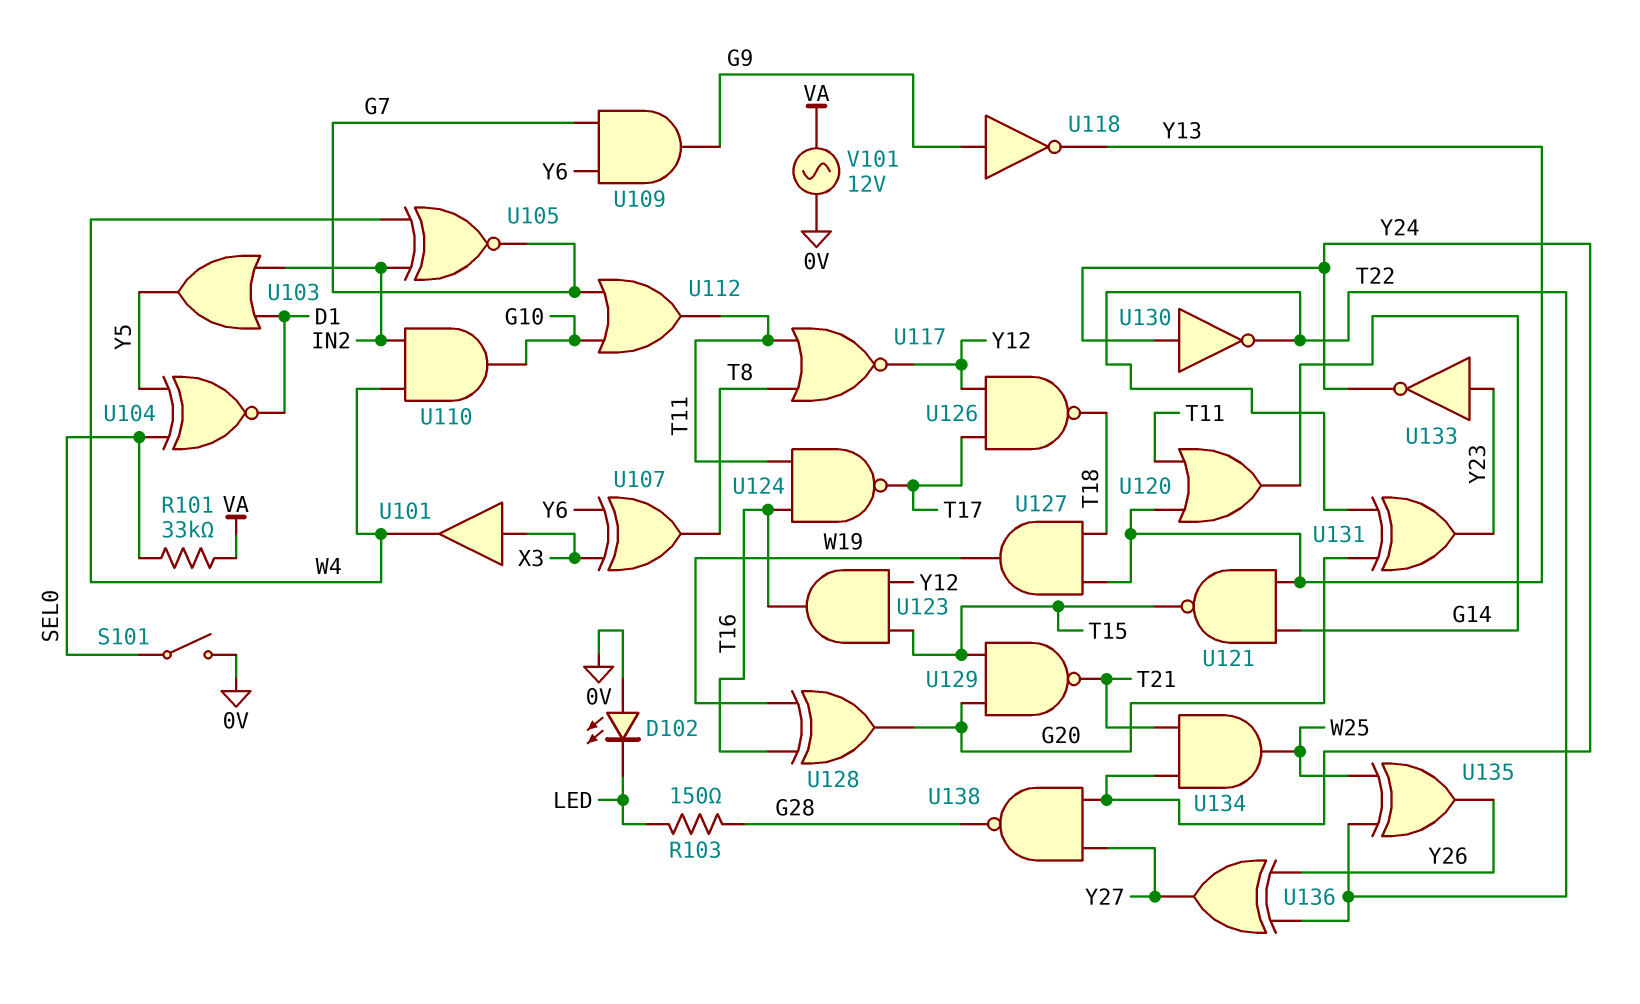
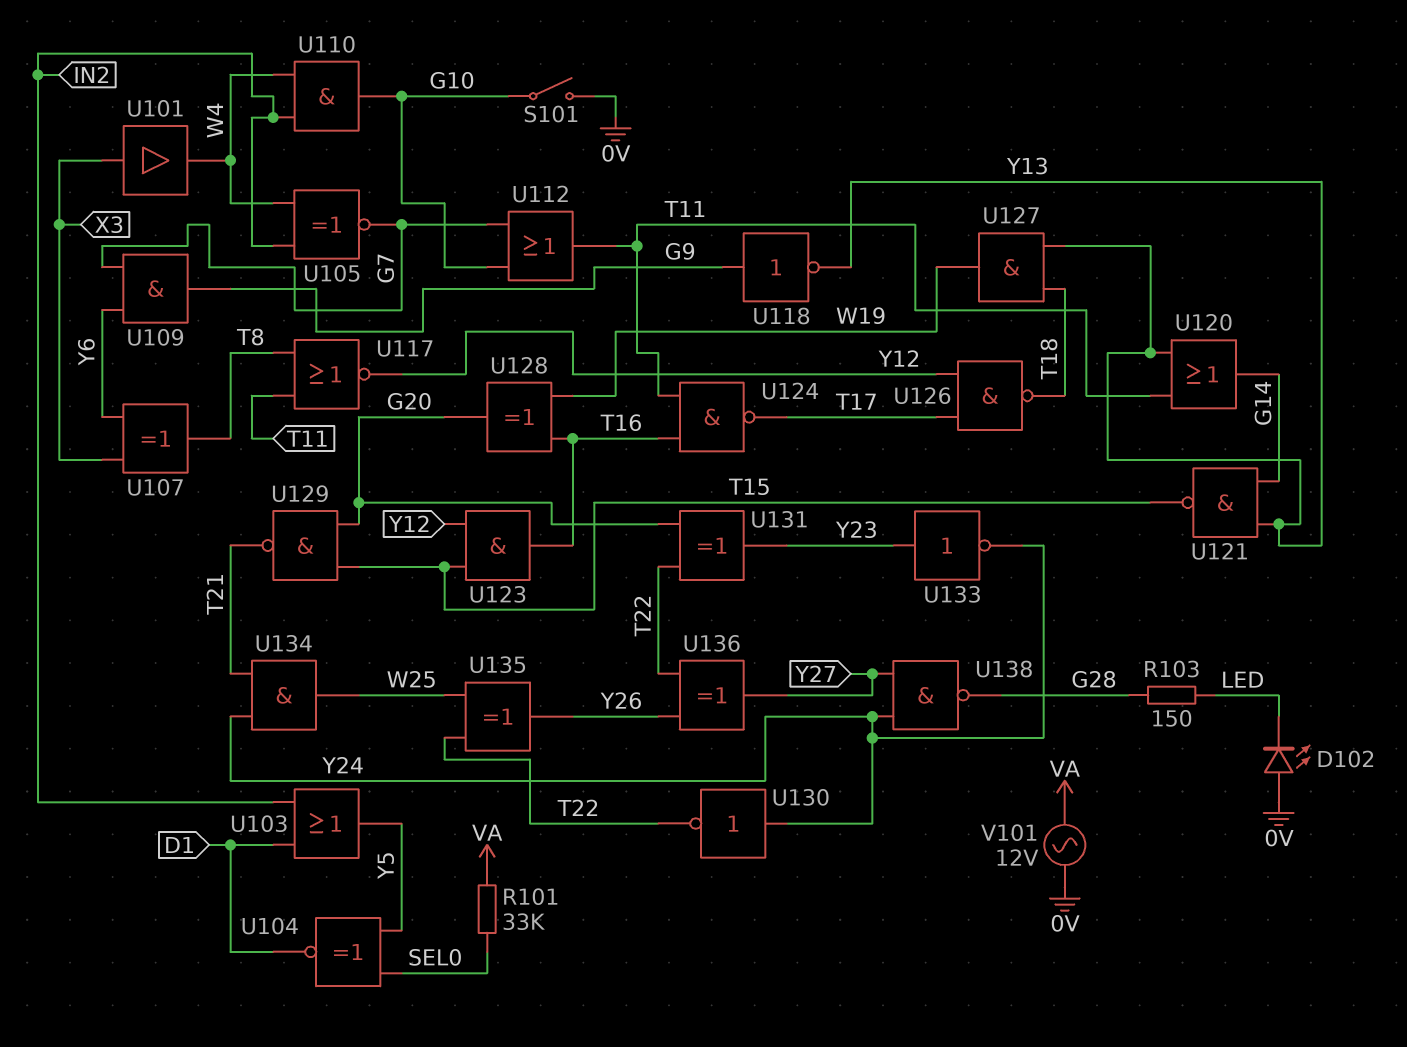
S101: switch (0V, SEL0) -> switch (0V, G10)

